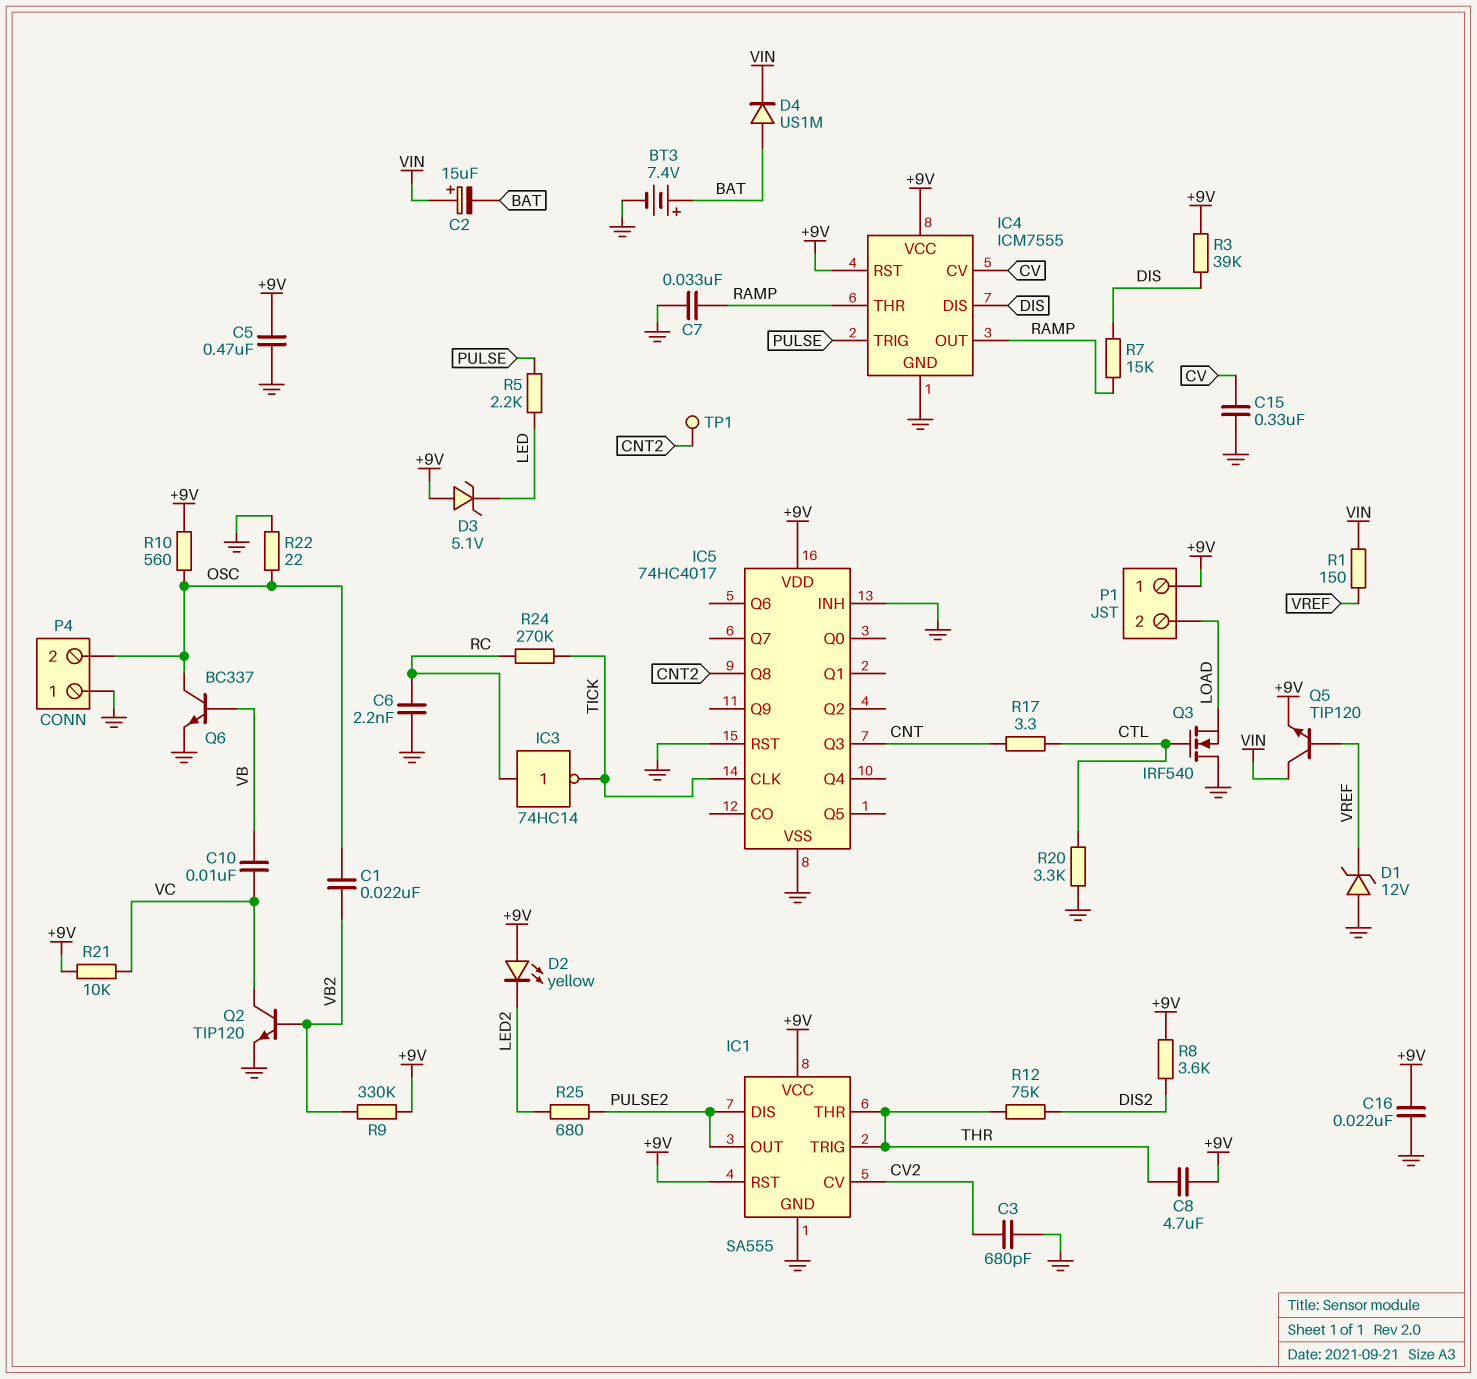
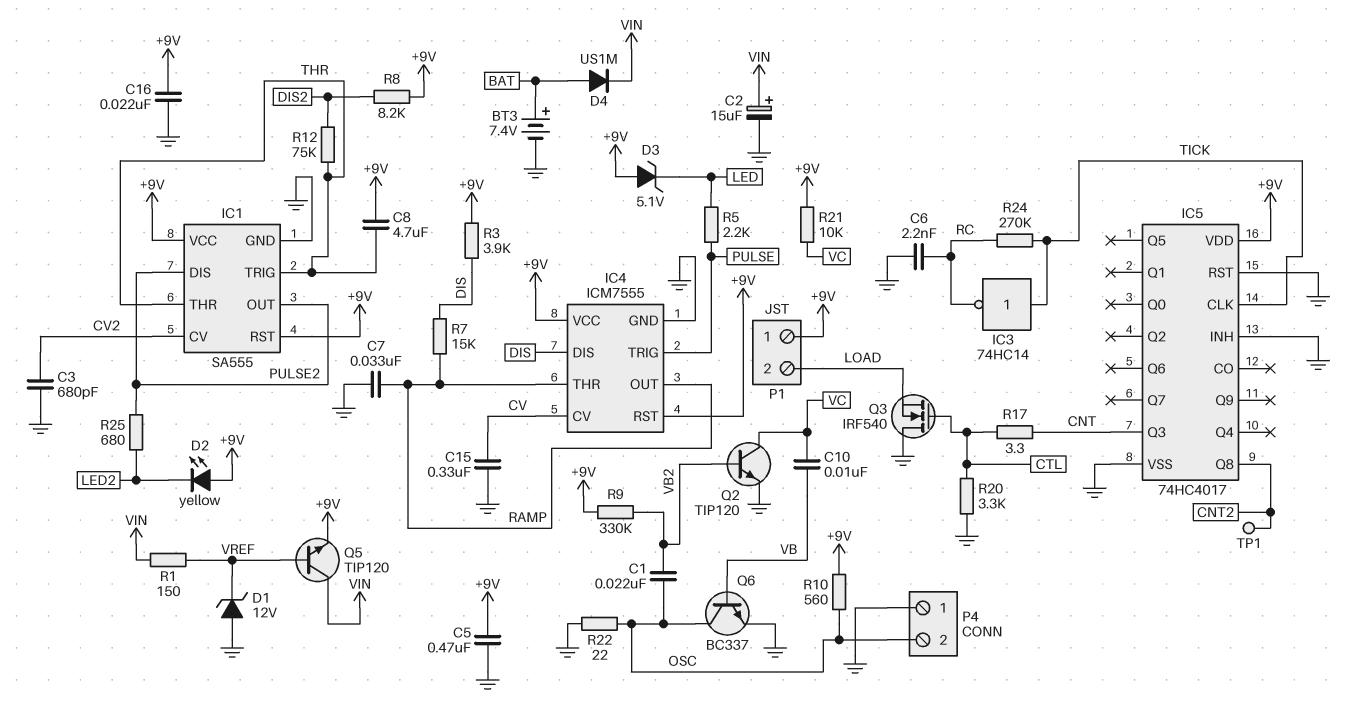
C2: 15uF (plus VIN, minus BAT) -> 15uF (plus VIN, minus GND)
IC3: NOT 74HC14 (in RC, out TICK) -> NOT 74HC14 (in TICK, out RC)
R3: 39k (+9V, DIS) -> 3.9k (+9V, DIS)
R8: 3.6k (+9V, DIS2) -> 8.2k (+9V, DIS2)

